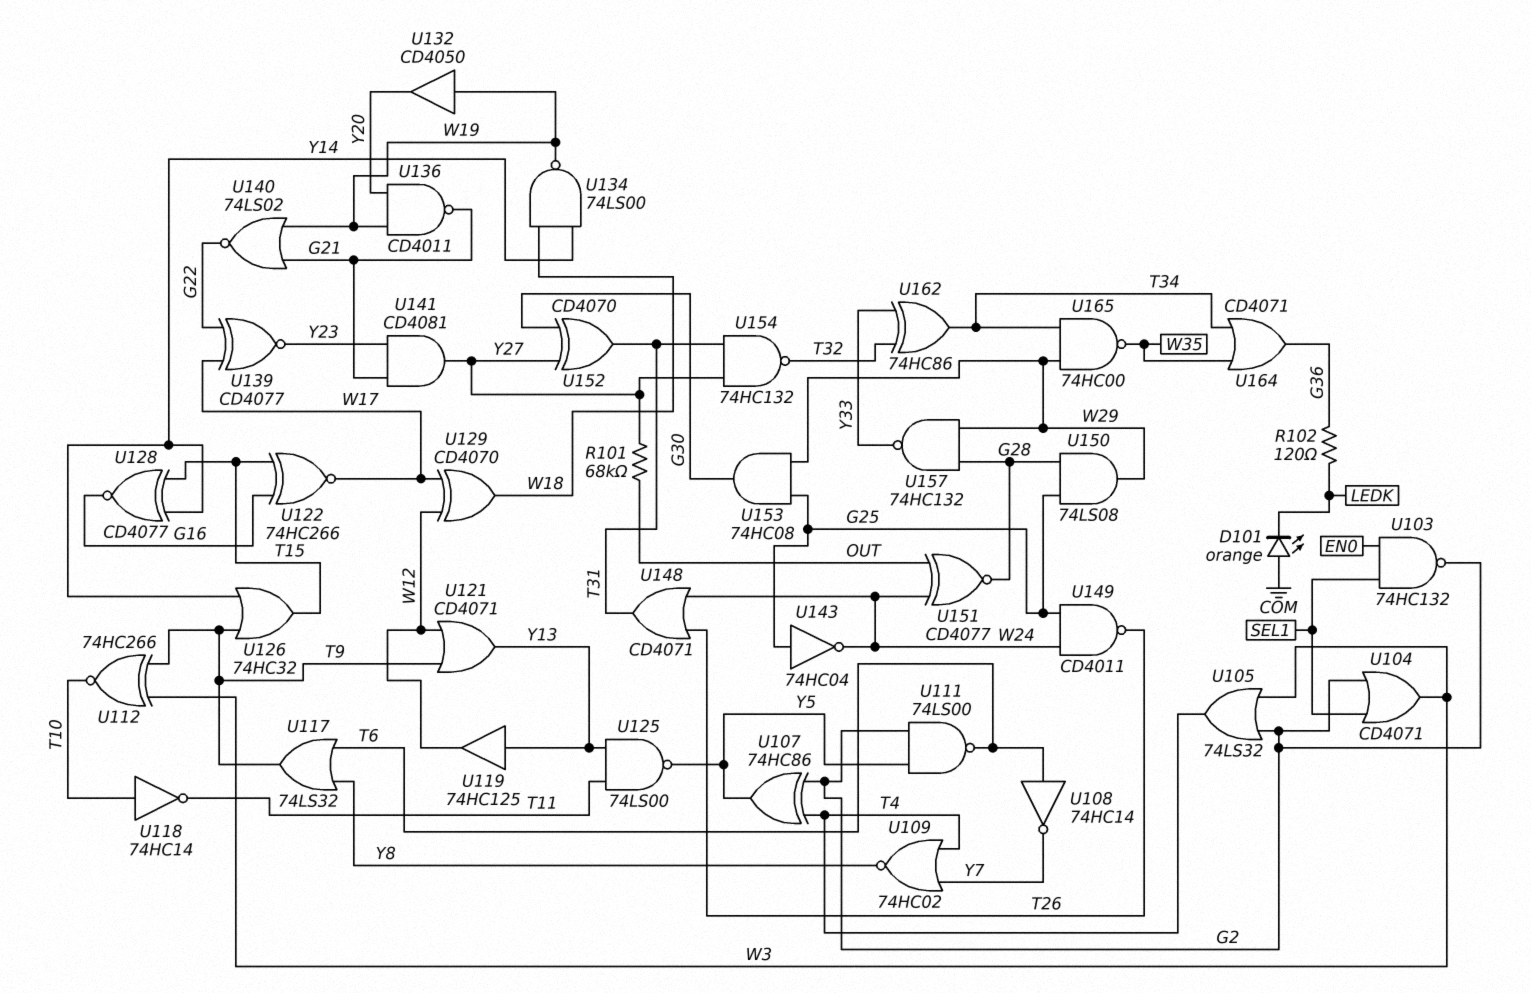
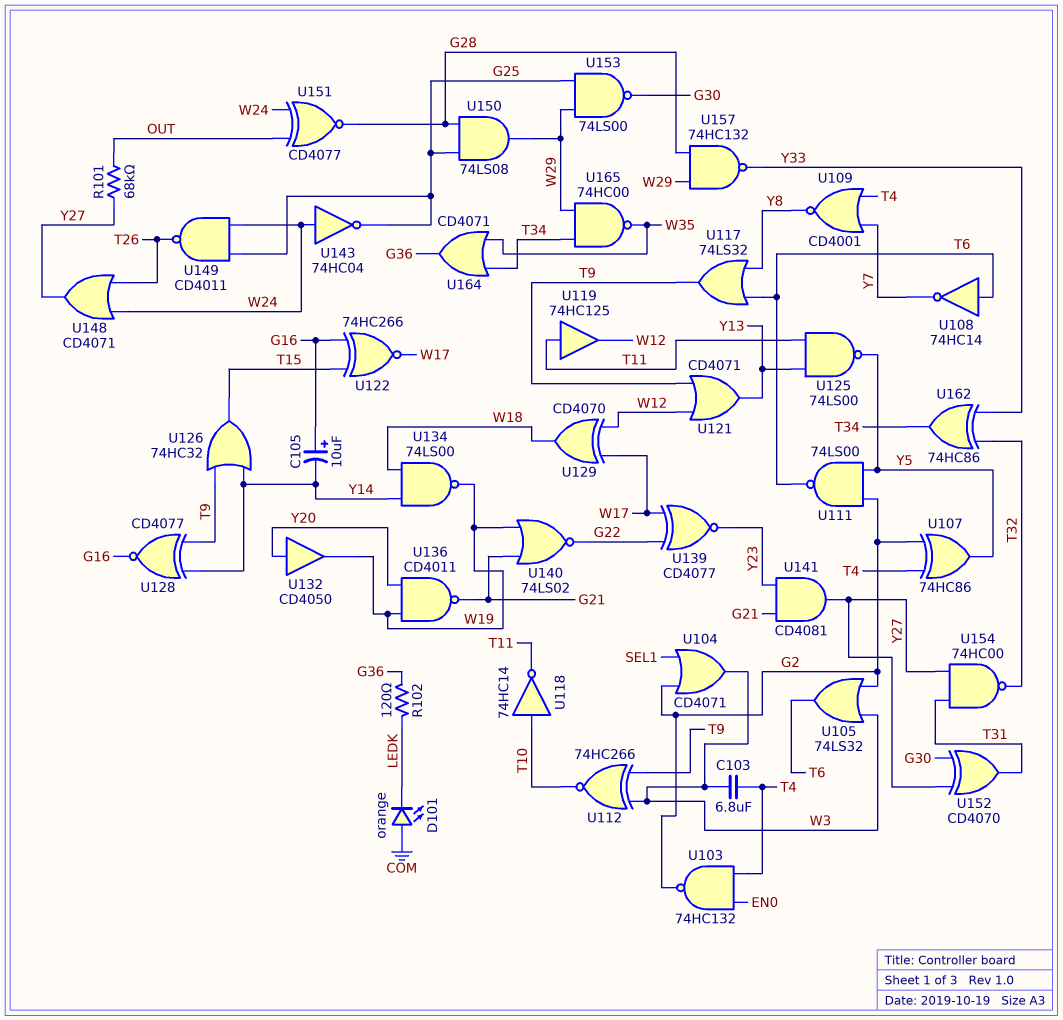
C103: none -> 6.8uF (T4, W3)
C105: none -> 10uF (plus G16, minus Y14)
U103: NAND 74HC132 (in EN0, in SEL1, out G2) -> NAND 74HC132 (in EN0, in T4, out G2)
U105: OR 74LS32 (in G2, in W3, out T4) -> OR 74LS32 (in G2, in W3, out T6)
U109: NOR 74HC02 (in T4, in Y7, out Y8) -> NOR CD4001 (in T4, in Y7, out Y8)
U119: buffer 74HC125 (in Y13, out W12) -> buffer 74HC125 (in T11, out W12)
U128: XNOR CD4077 (in T15, in Y14, out G16) -> XNOR CD4077 (in T9, in Y14, out G16)
U132: buffer CD4050 (in W19, out Y20) -> buffer CD4050 (in Y20, out W19)
U143: NOT 74HC04 (in G25, out W24) -> NOT 74HC04 (in W24, out G25)
U148: OR CD4071 (in T26, in W24, out T31) -> OR CD4071 (in T26, in W24, out Y27)
U153: AND 74HC08 (in G25, in W29, out G30) -> NAND 74LS00 (in G25, in W29, out G30)
U154: NAND 74HC132 (in T31, in Y27, out T32) -> NAND 74HC00 (in T31, in Y27, out T32)

